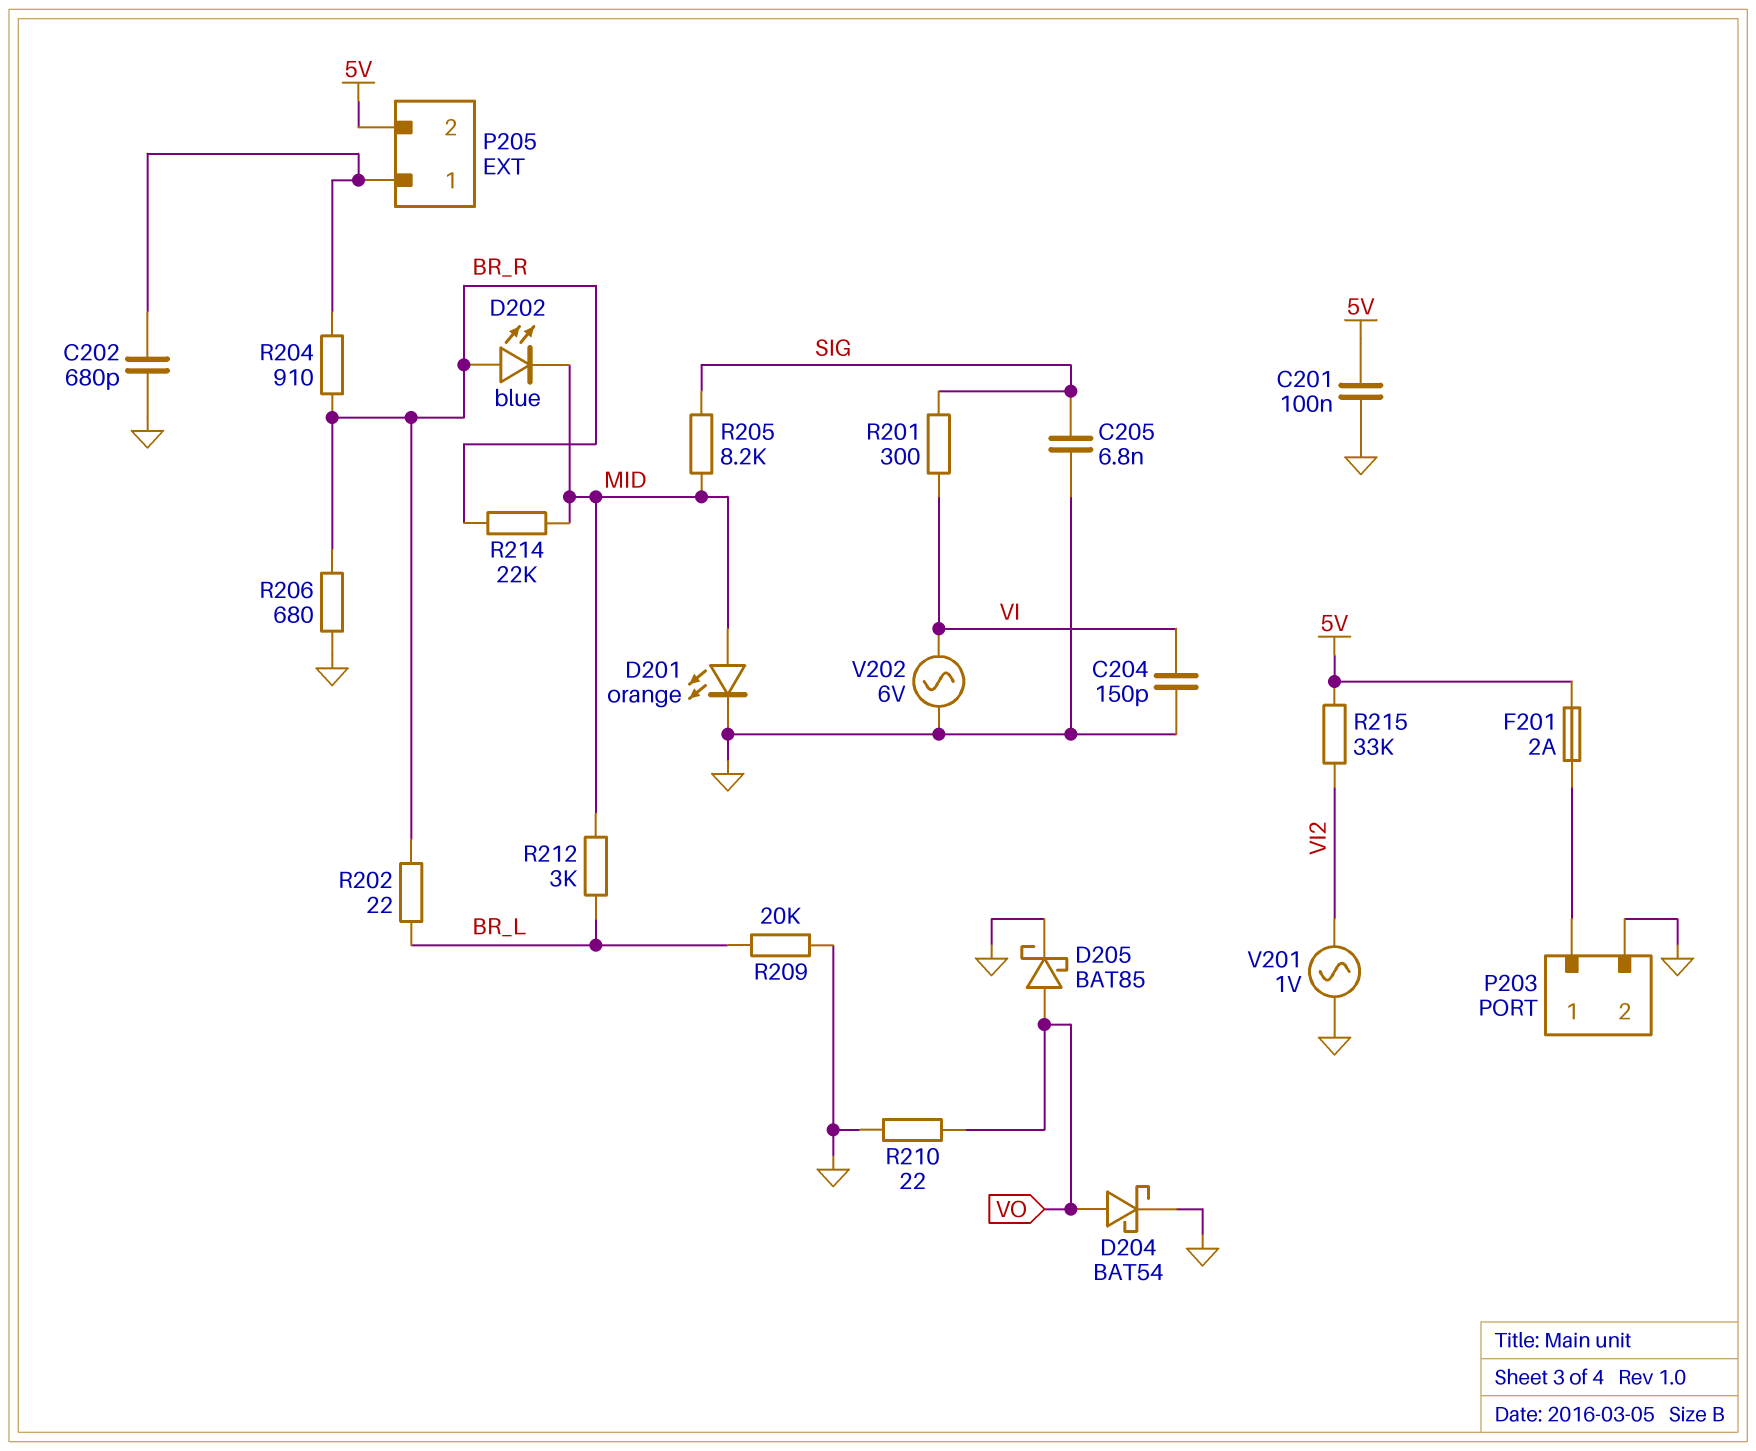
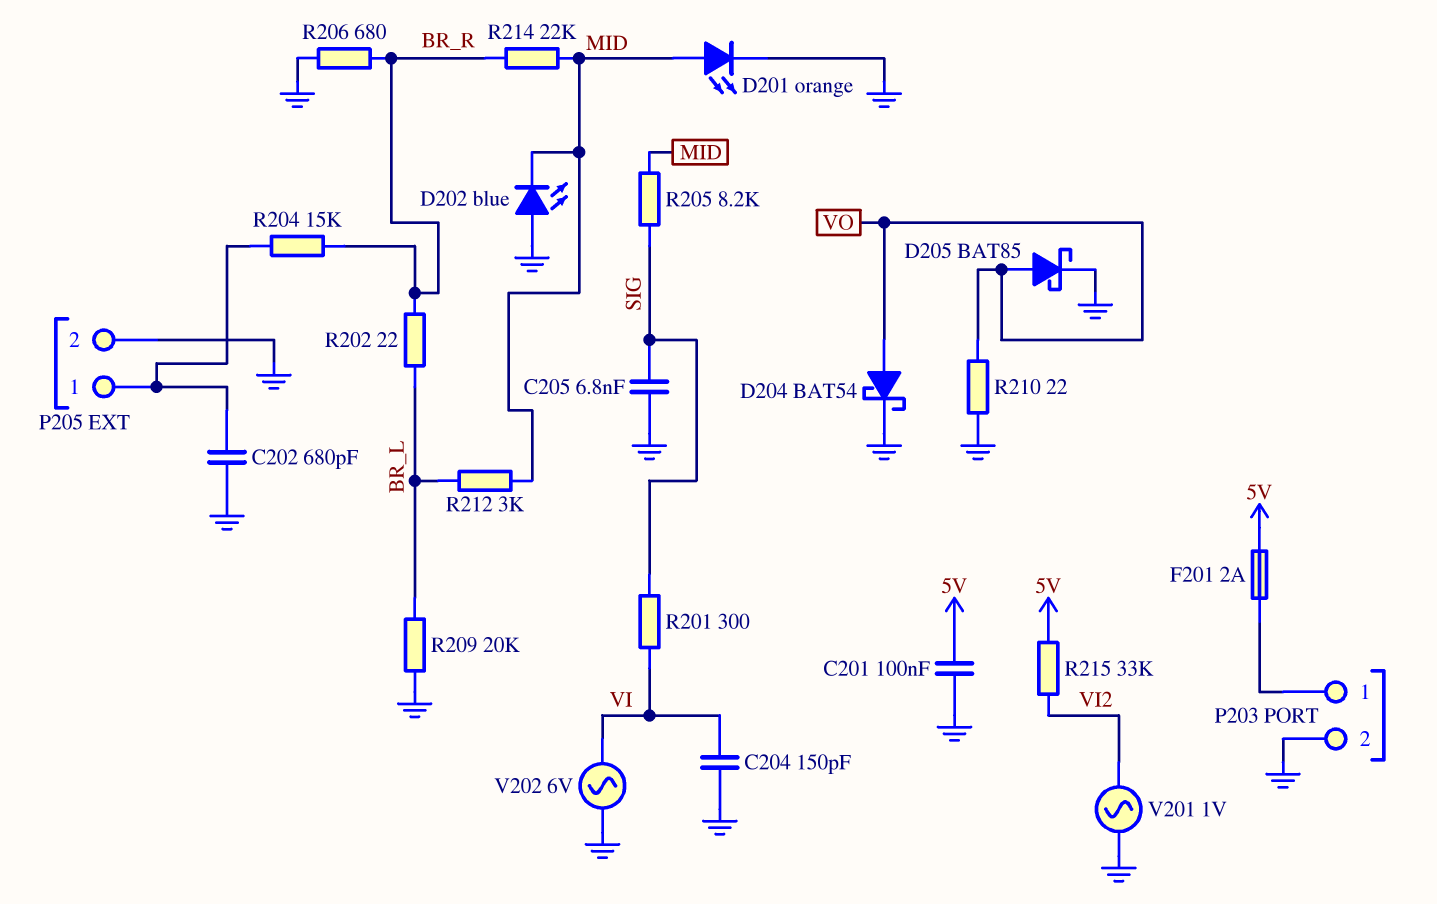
D202: LED blue (A BR_R, K MID) -> LED blue (A GND, K MID)
P205 pin 2: 5V -> GND
R204: 910 (BR_R, P205/1) -> 15k (BR_R, P205/1)

